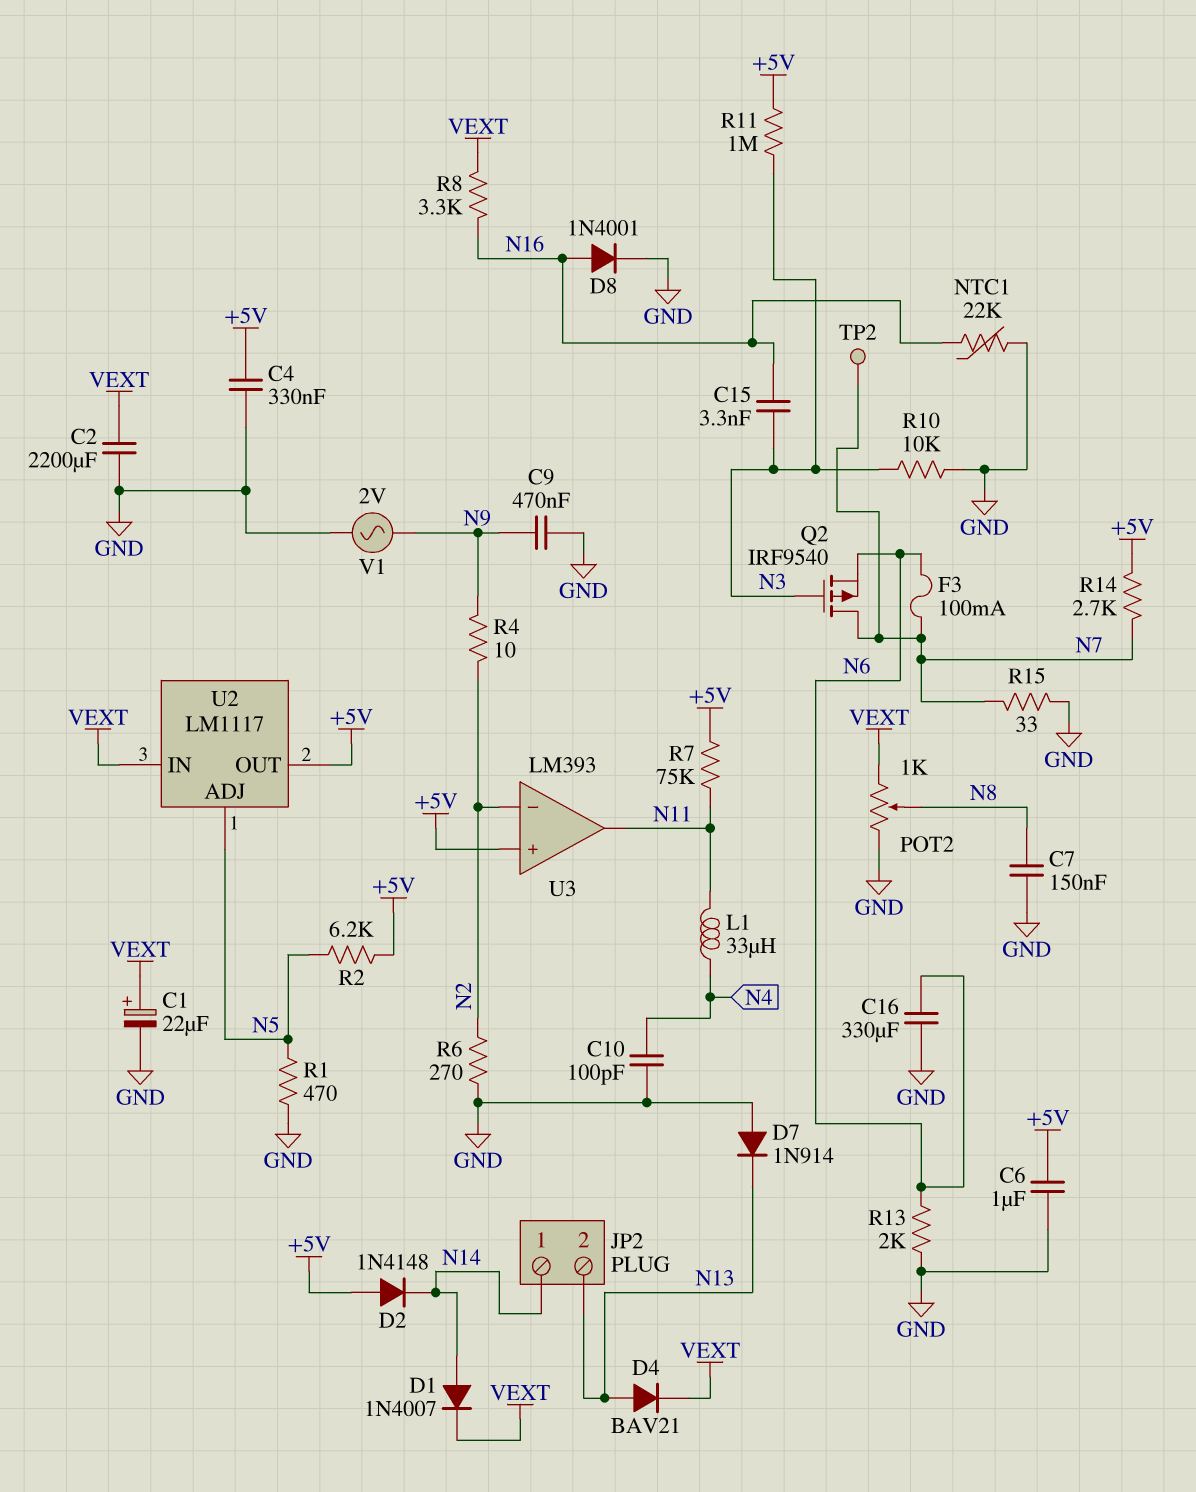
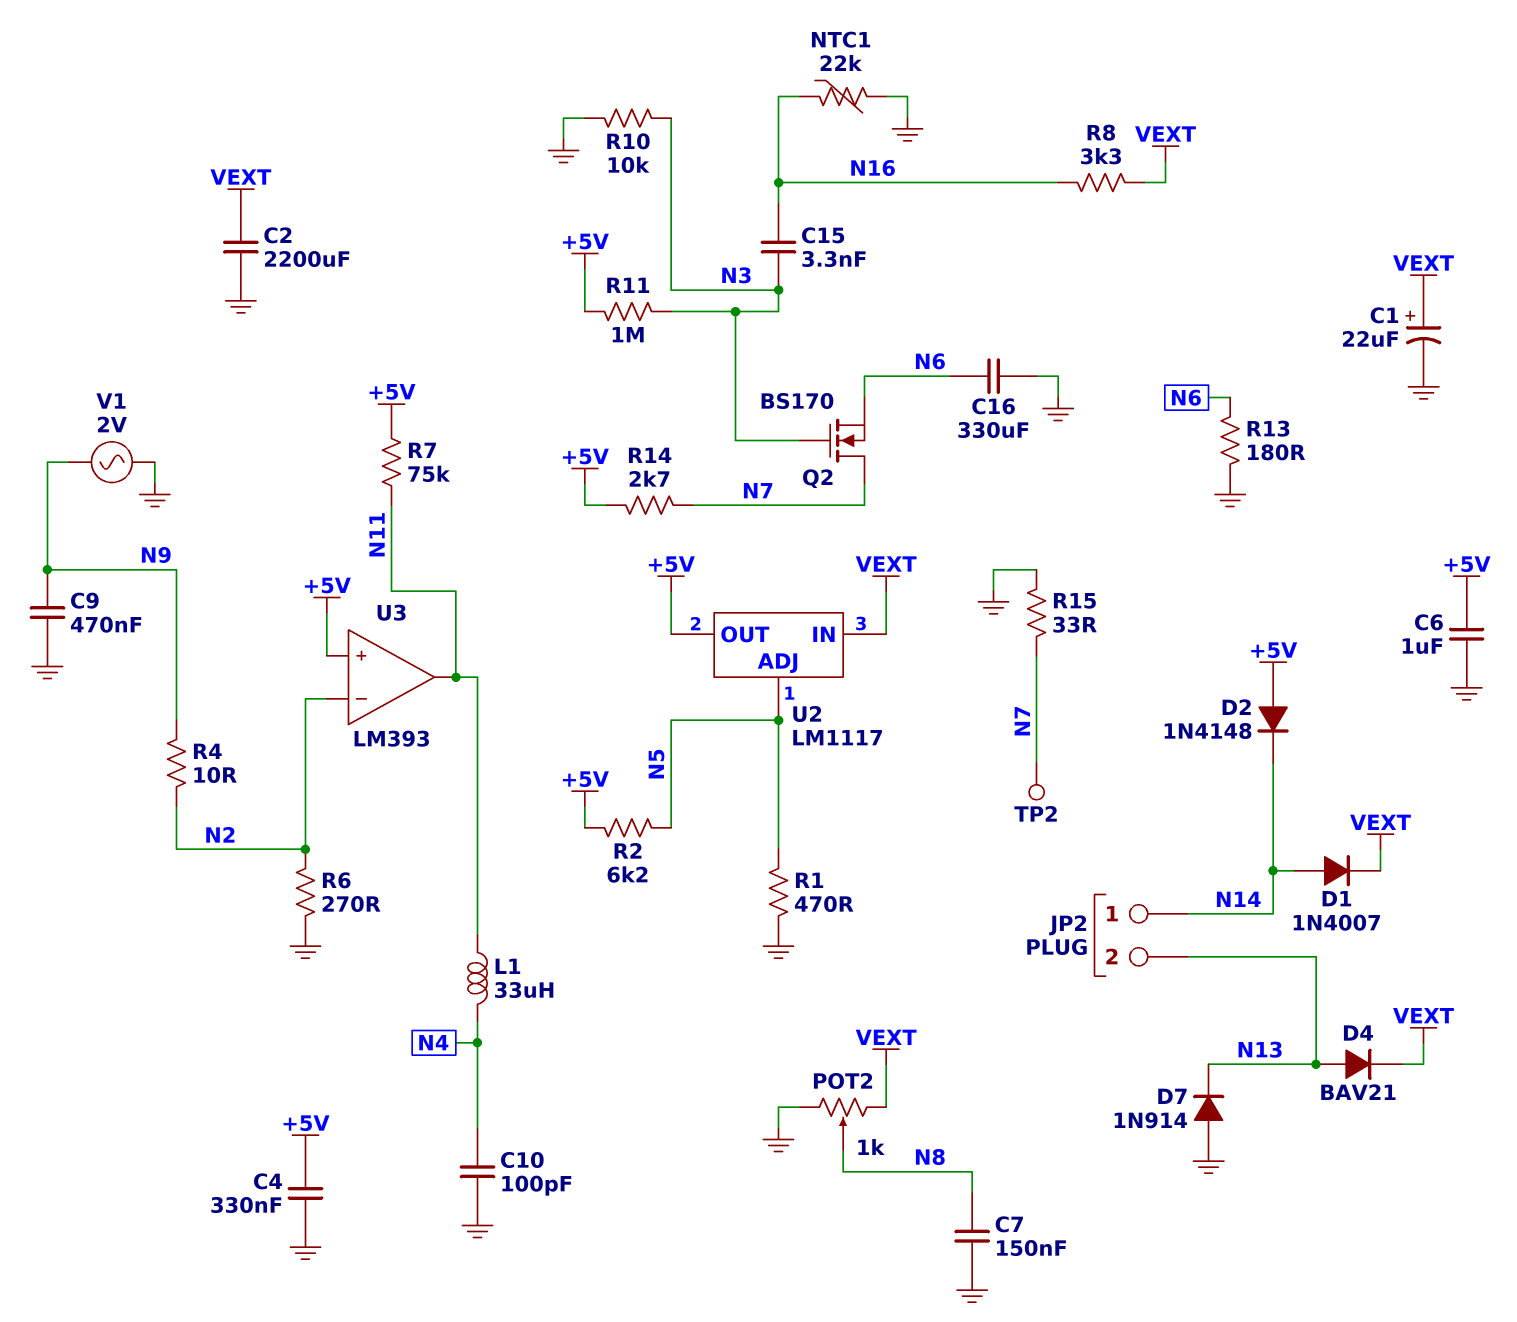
D8: diode 1N4001 (A N16, K GND) -> none
F3: 100mA (N6, N7) -> none
Q2: PMOS IRF9540 (G N3, D N7, S N6) -> NMOS BS170 (G N3, D N7, S N6)
R13: 2k (GND, N6) -> 180 (GND, N6)

